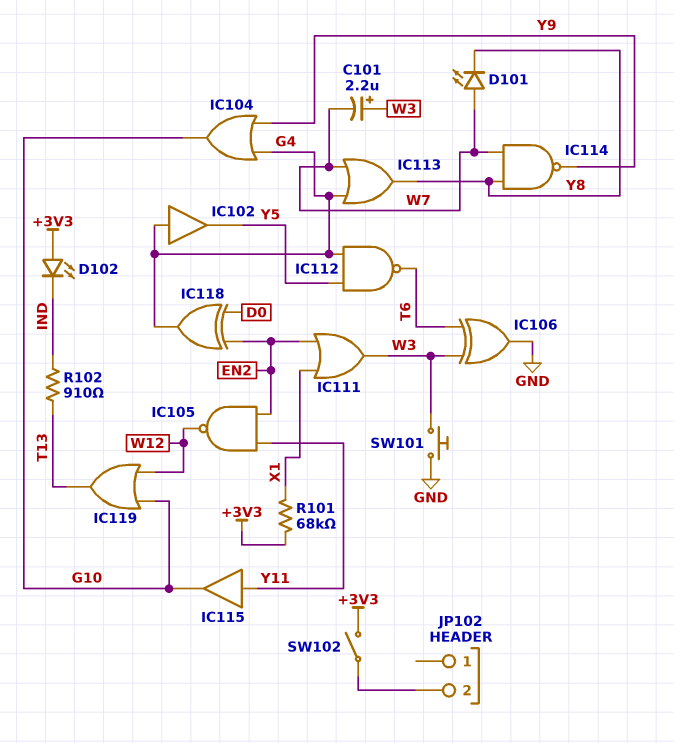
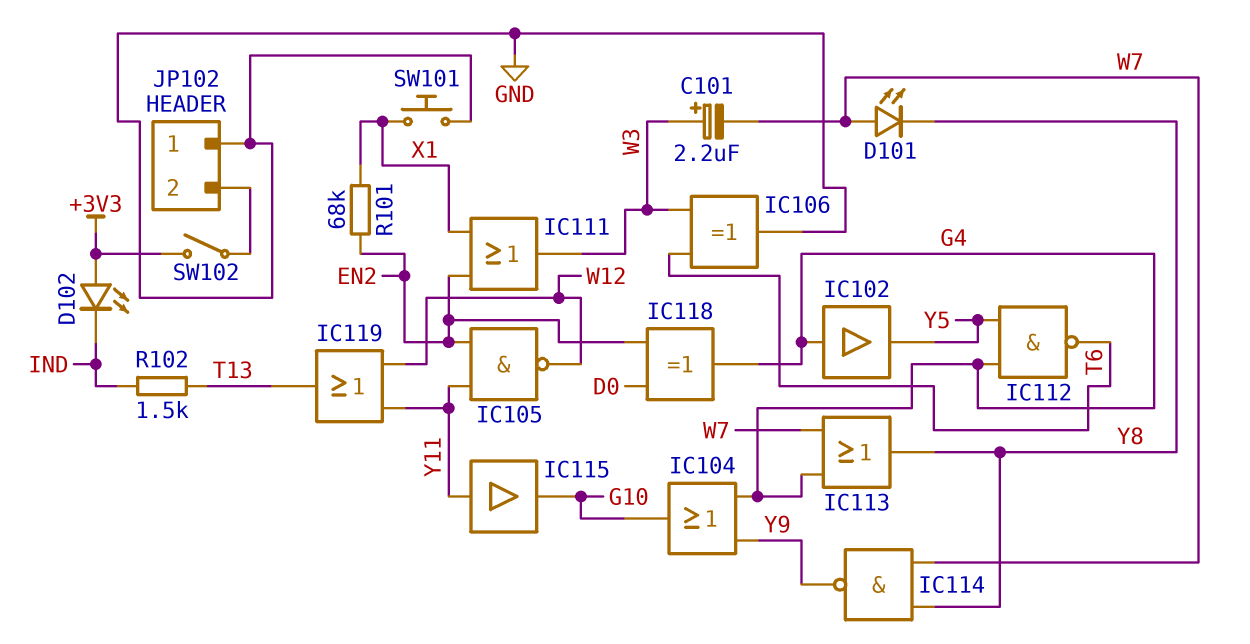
IC119: OR (in G10, in W12, out T13) -> OR (in W12, in Y11, out T13)
JP102 pin 1: none -> GND
R101: 68k (+3V3, X1) -> 68k (EN2, X1)
R102: 910 (IND, T13) -> 1.5k (IND, T13)
SW101: button (GND, W3) -> button (GND, X1)

